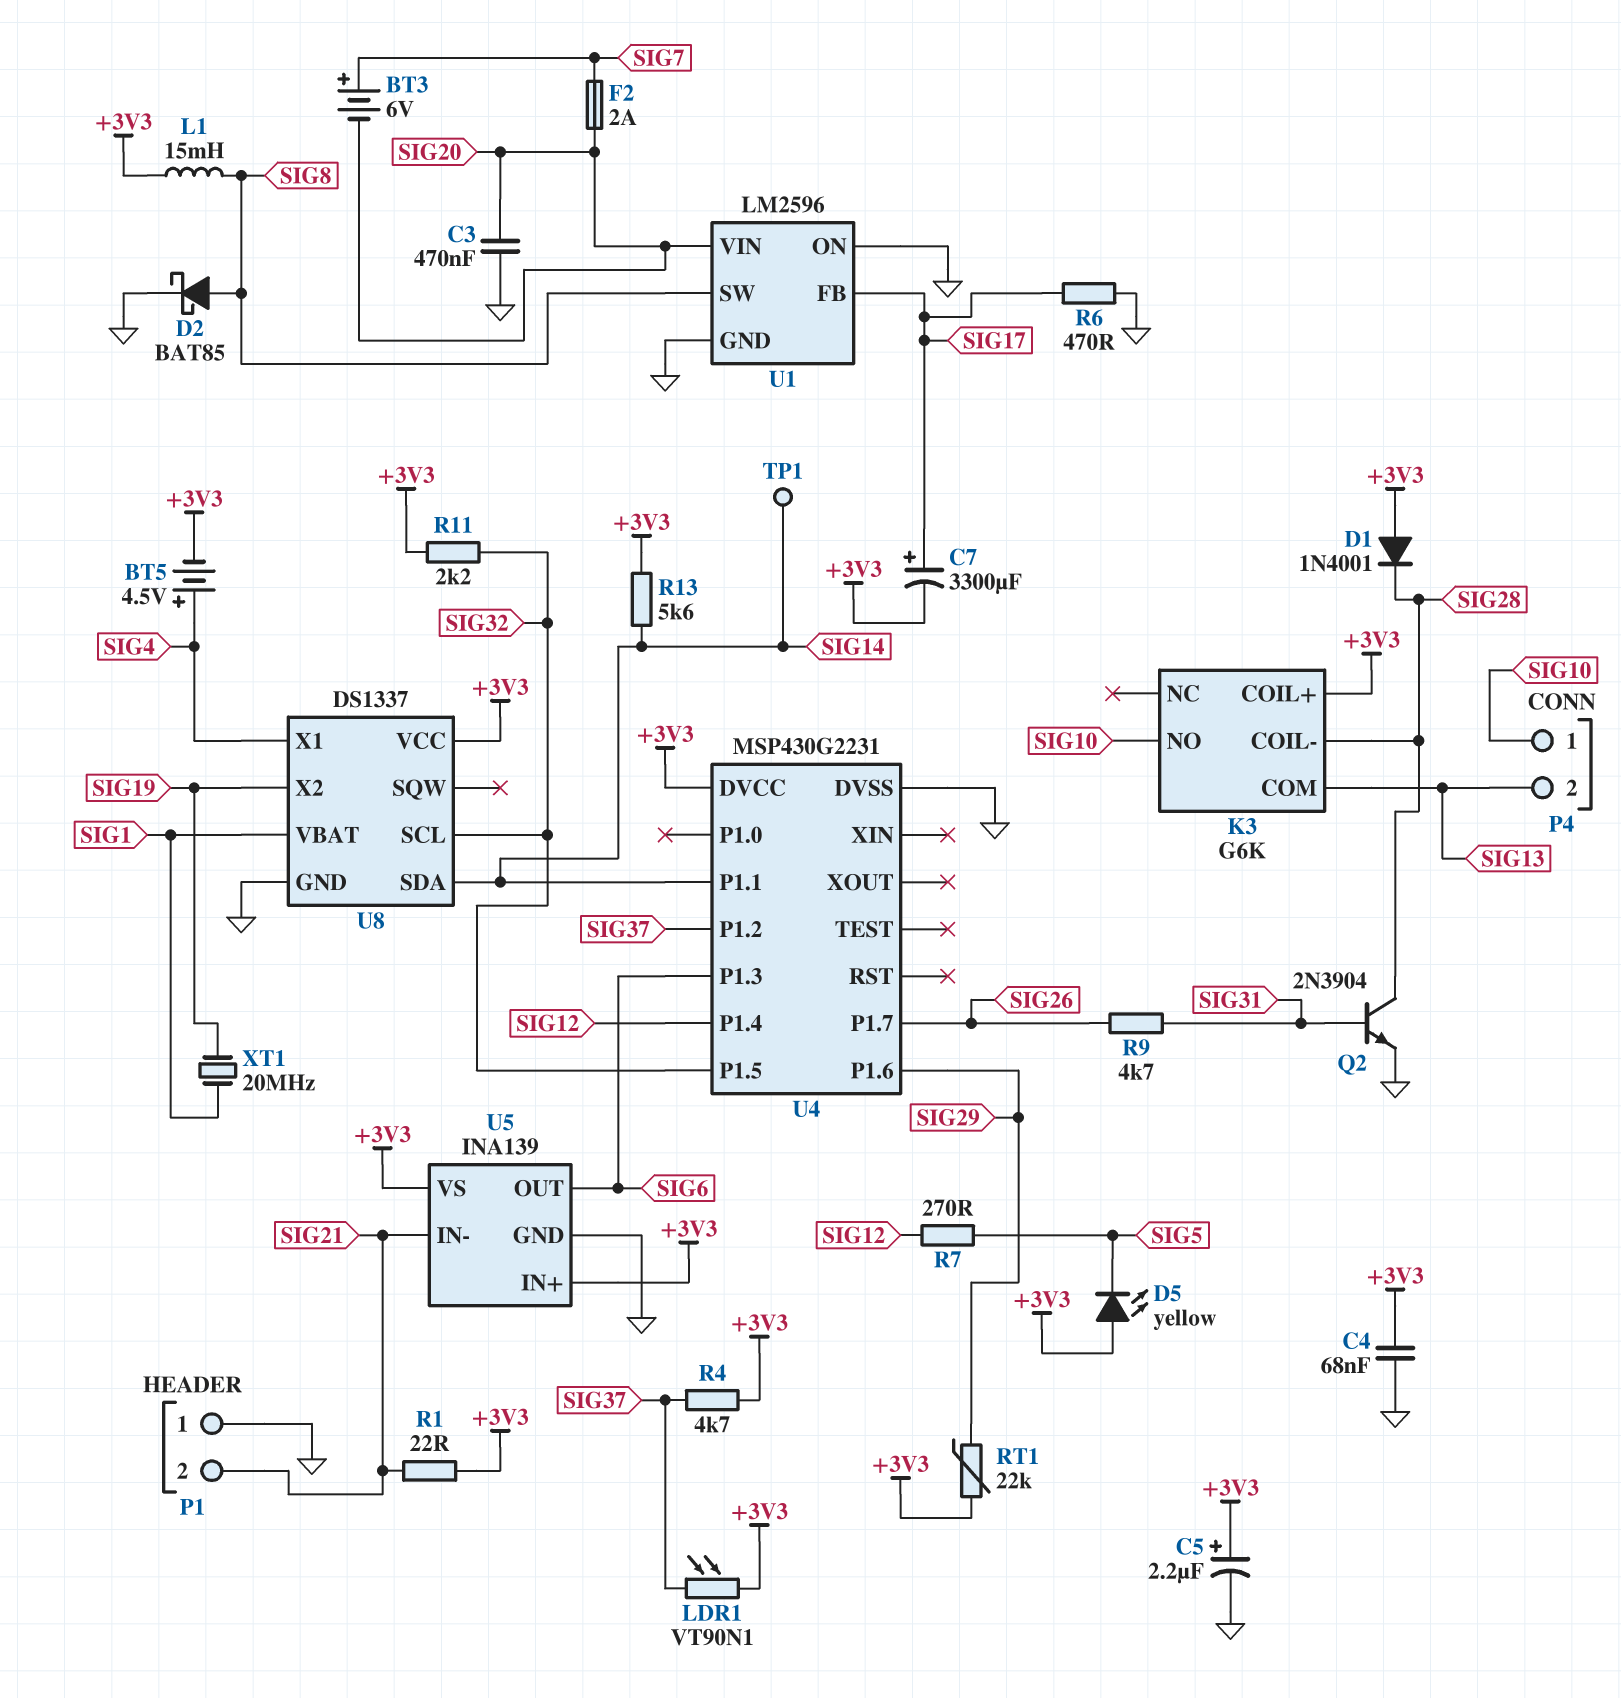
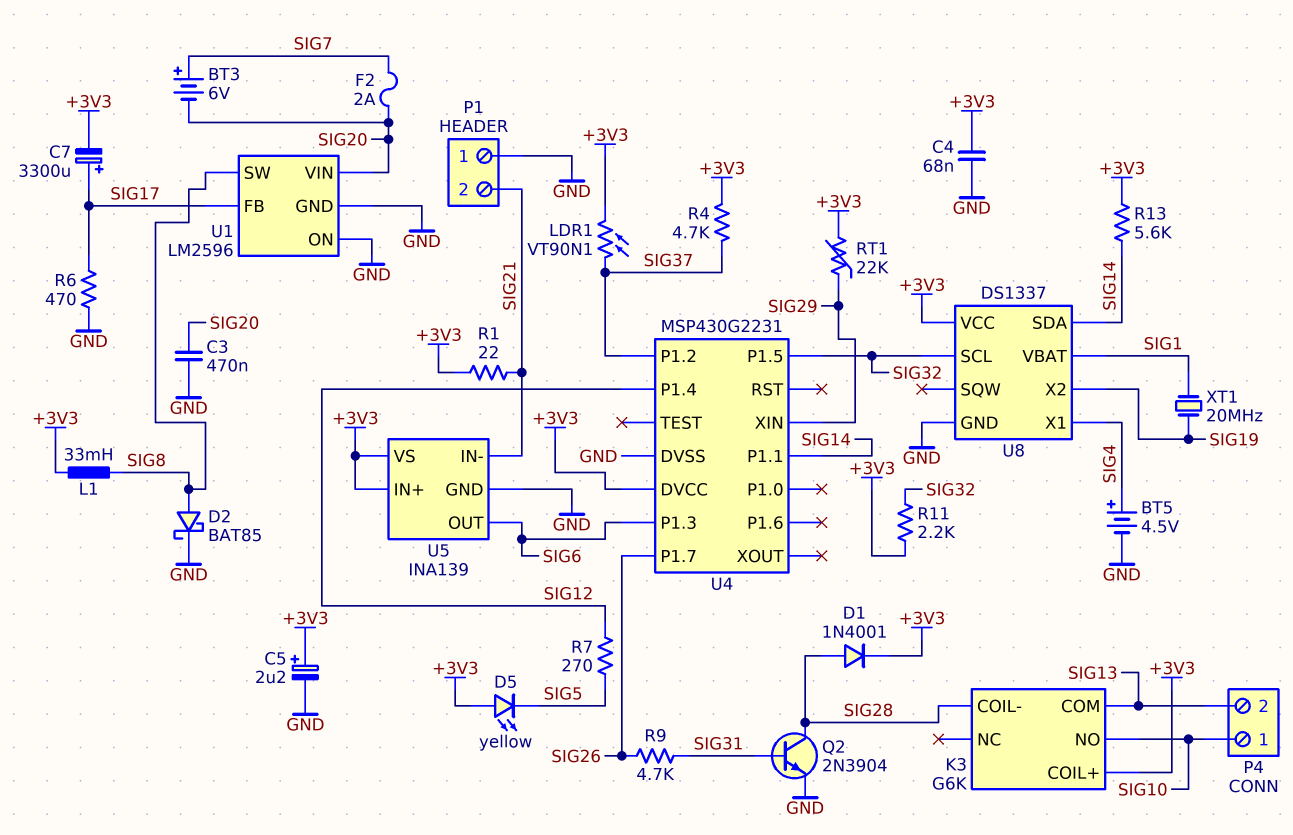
BT5: 4.5V (plus SIG4, minus +3V3) -> 4.5V (plus SIG4, minus GND)
D1: diode 1N4001 (A +3V3, K SIG28) -> diode 1N4001 (A SIG28, K +3V3)
L1: 15mH (+3V3, SIG8) -> 33mH (+3V3, SIG8)
TP1: test point (SIG14) -> none
U4 pin P1.6: SIG29 -> none
U4 pin XIN: none -> SIG29

